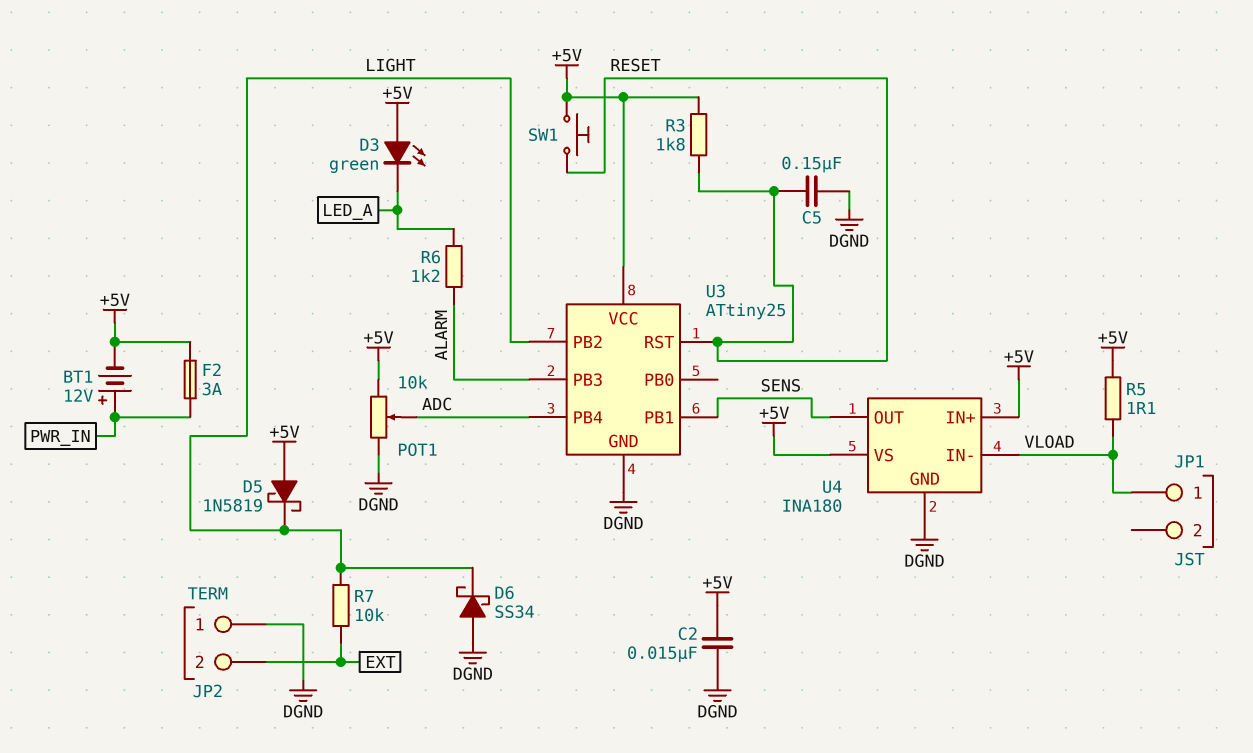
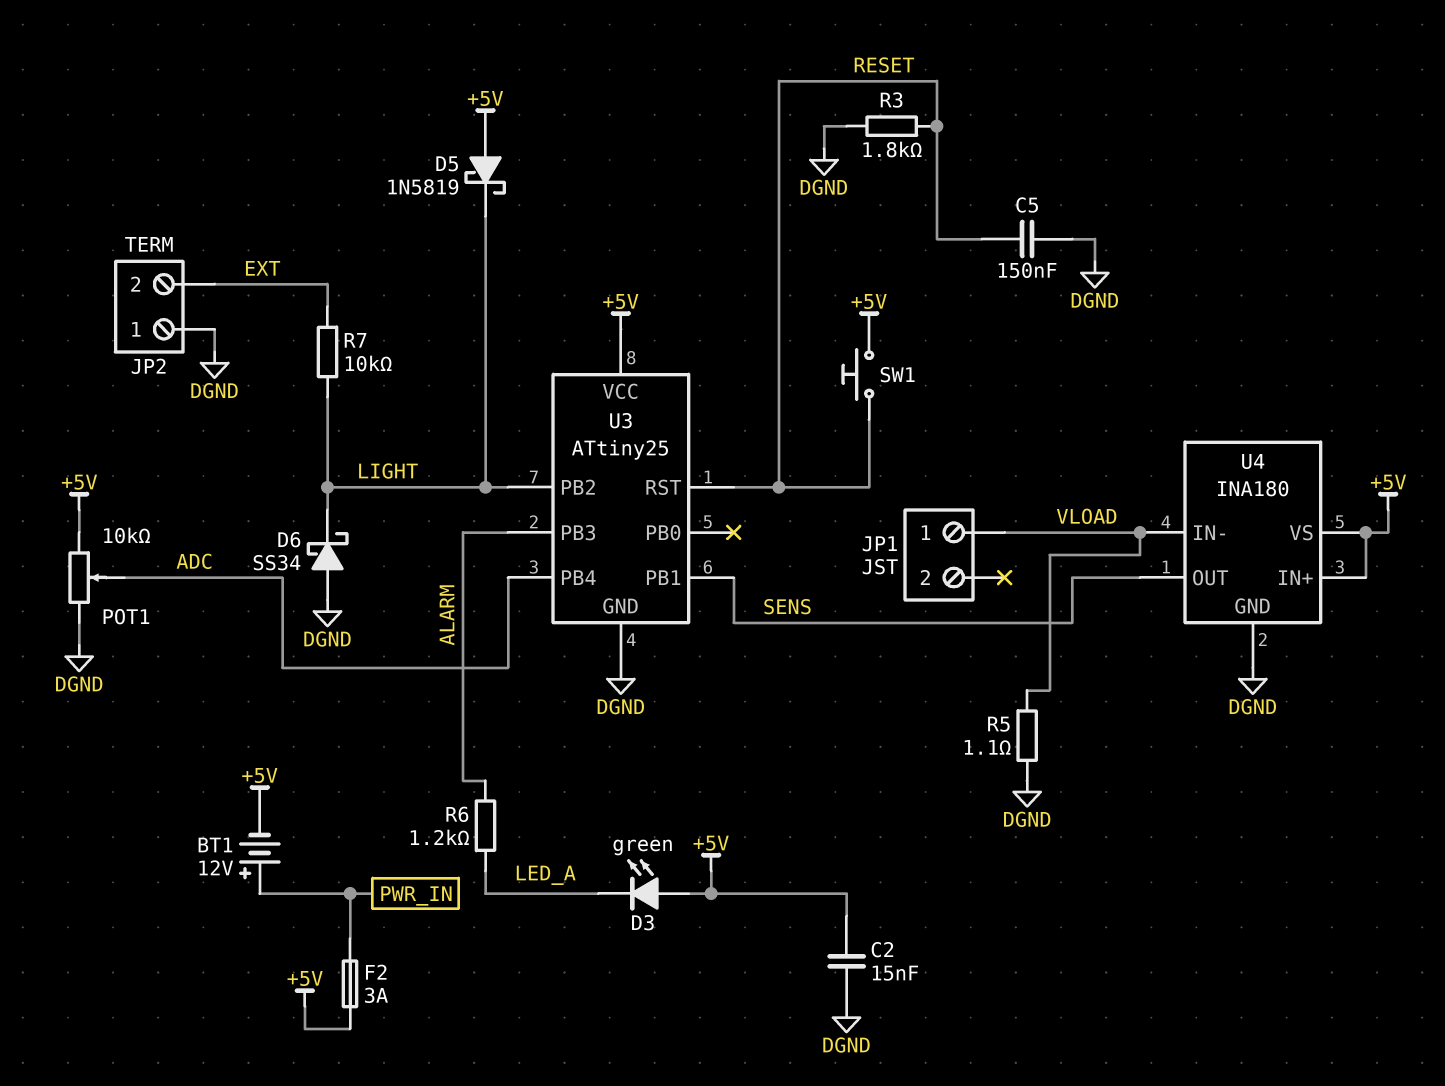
R3: 1.8k (+5V, RESET) -> 1.8k (DGND, RESET)
R5: 1.1 (+5V, VLOAD) -> 1.1 (DGND, VLOAD)

